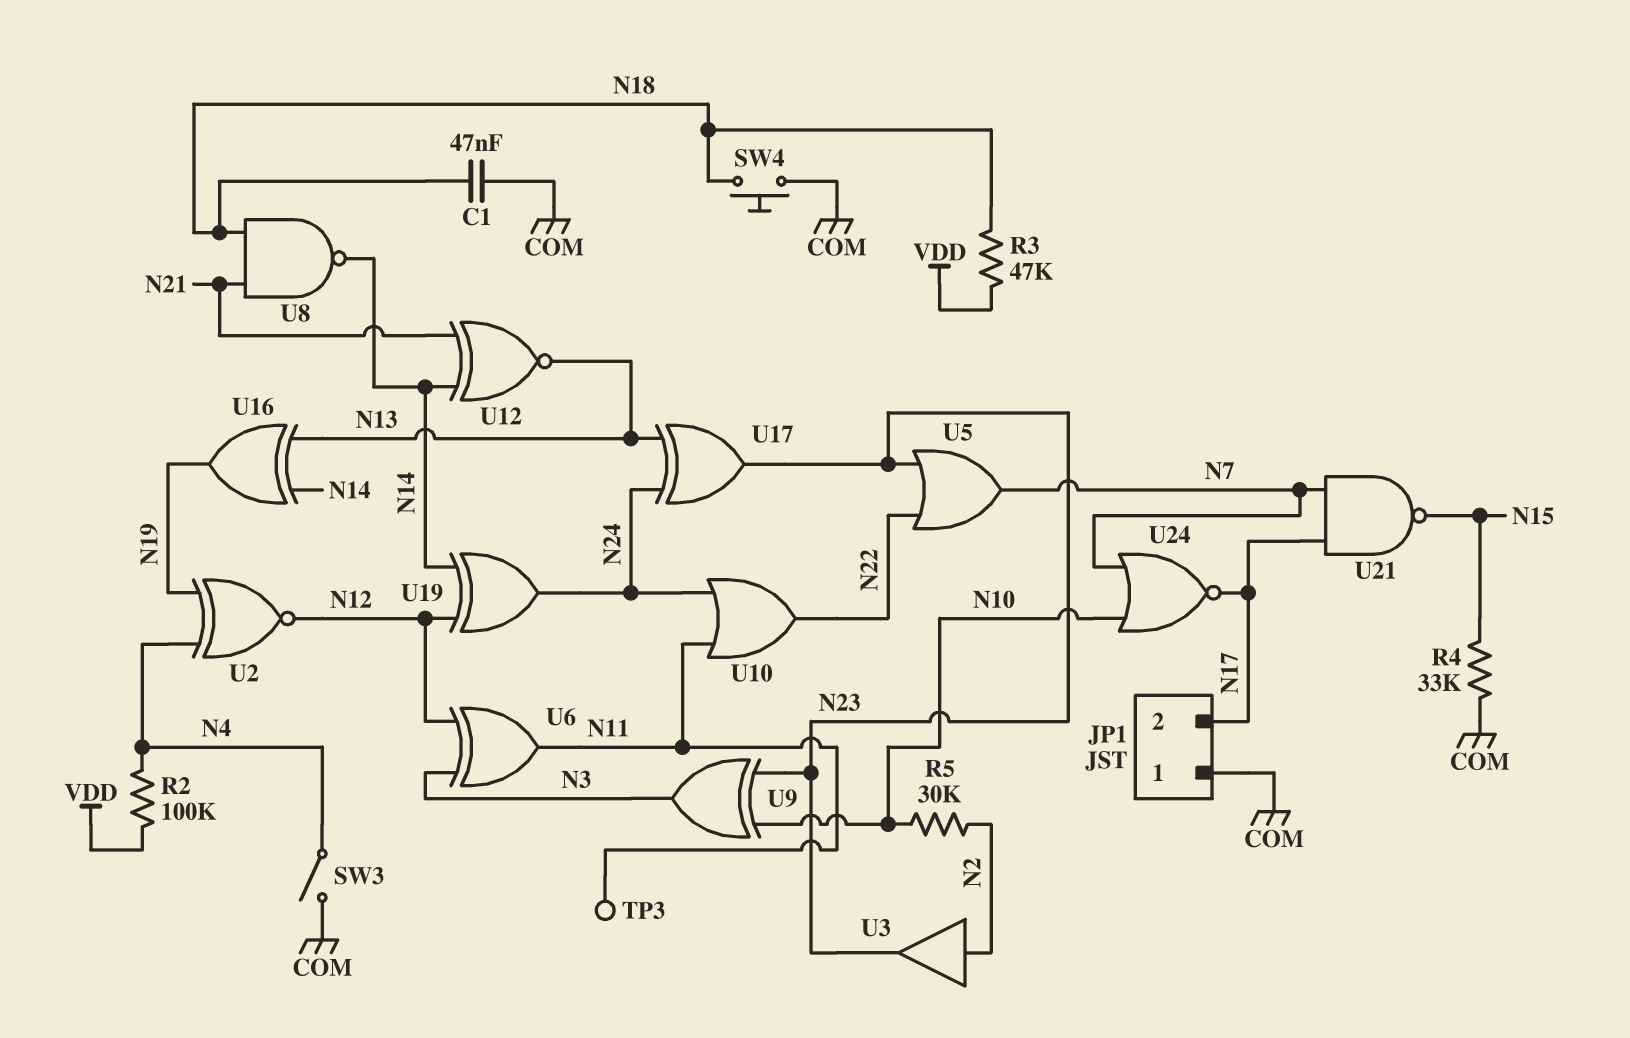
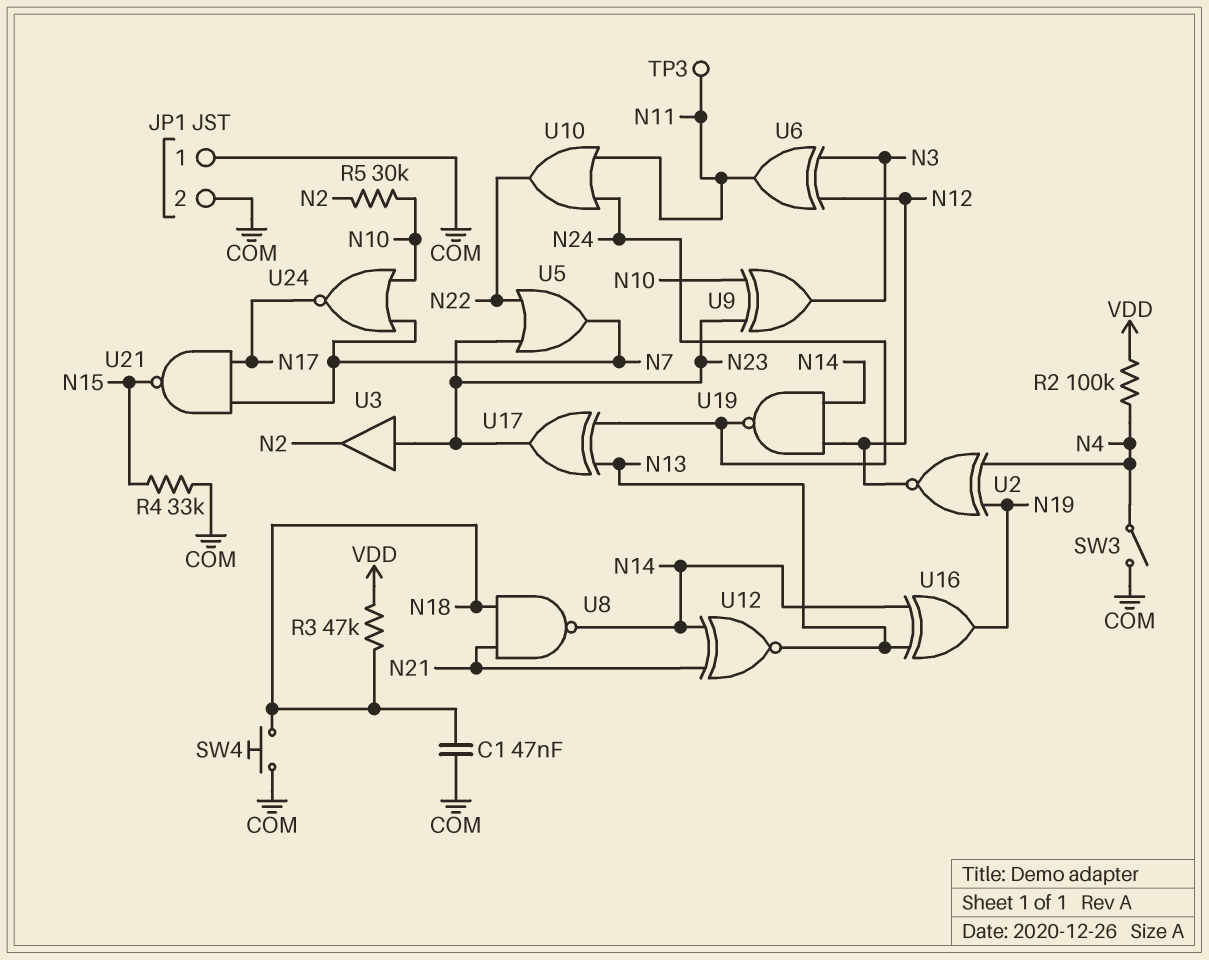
JP1 pin 2: N17 -> COM
U3: buffer (in N2, out N23) -> buffer (in N23, out N2)
U19: XOR (in N12, in N14, out N24) -> NAND (in N12, in N14, out N24)

